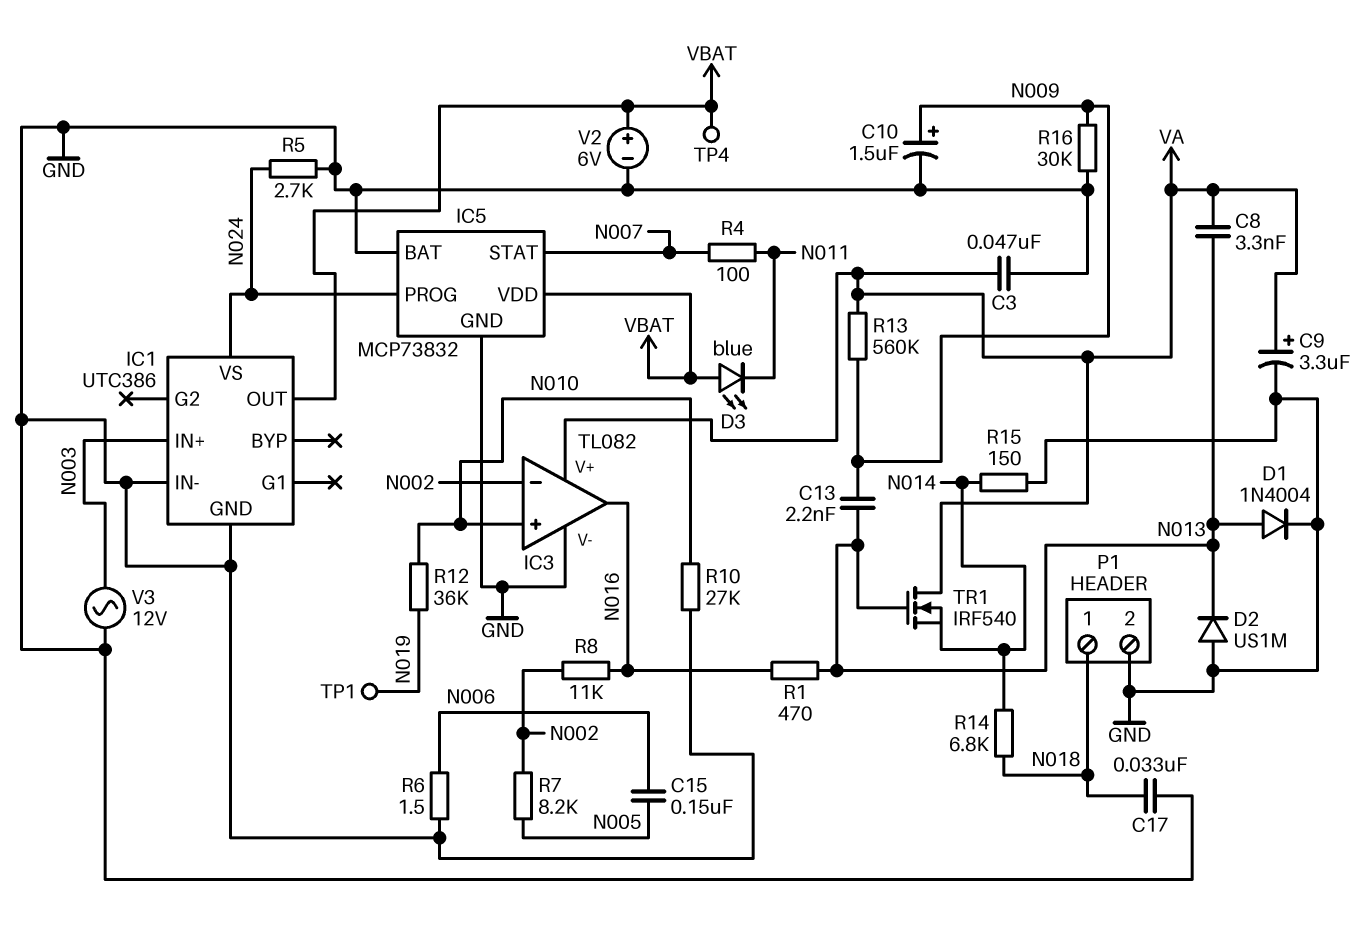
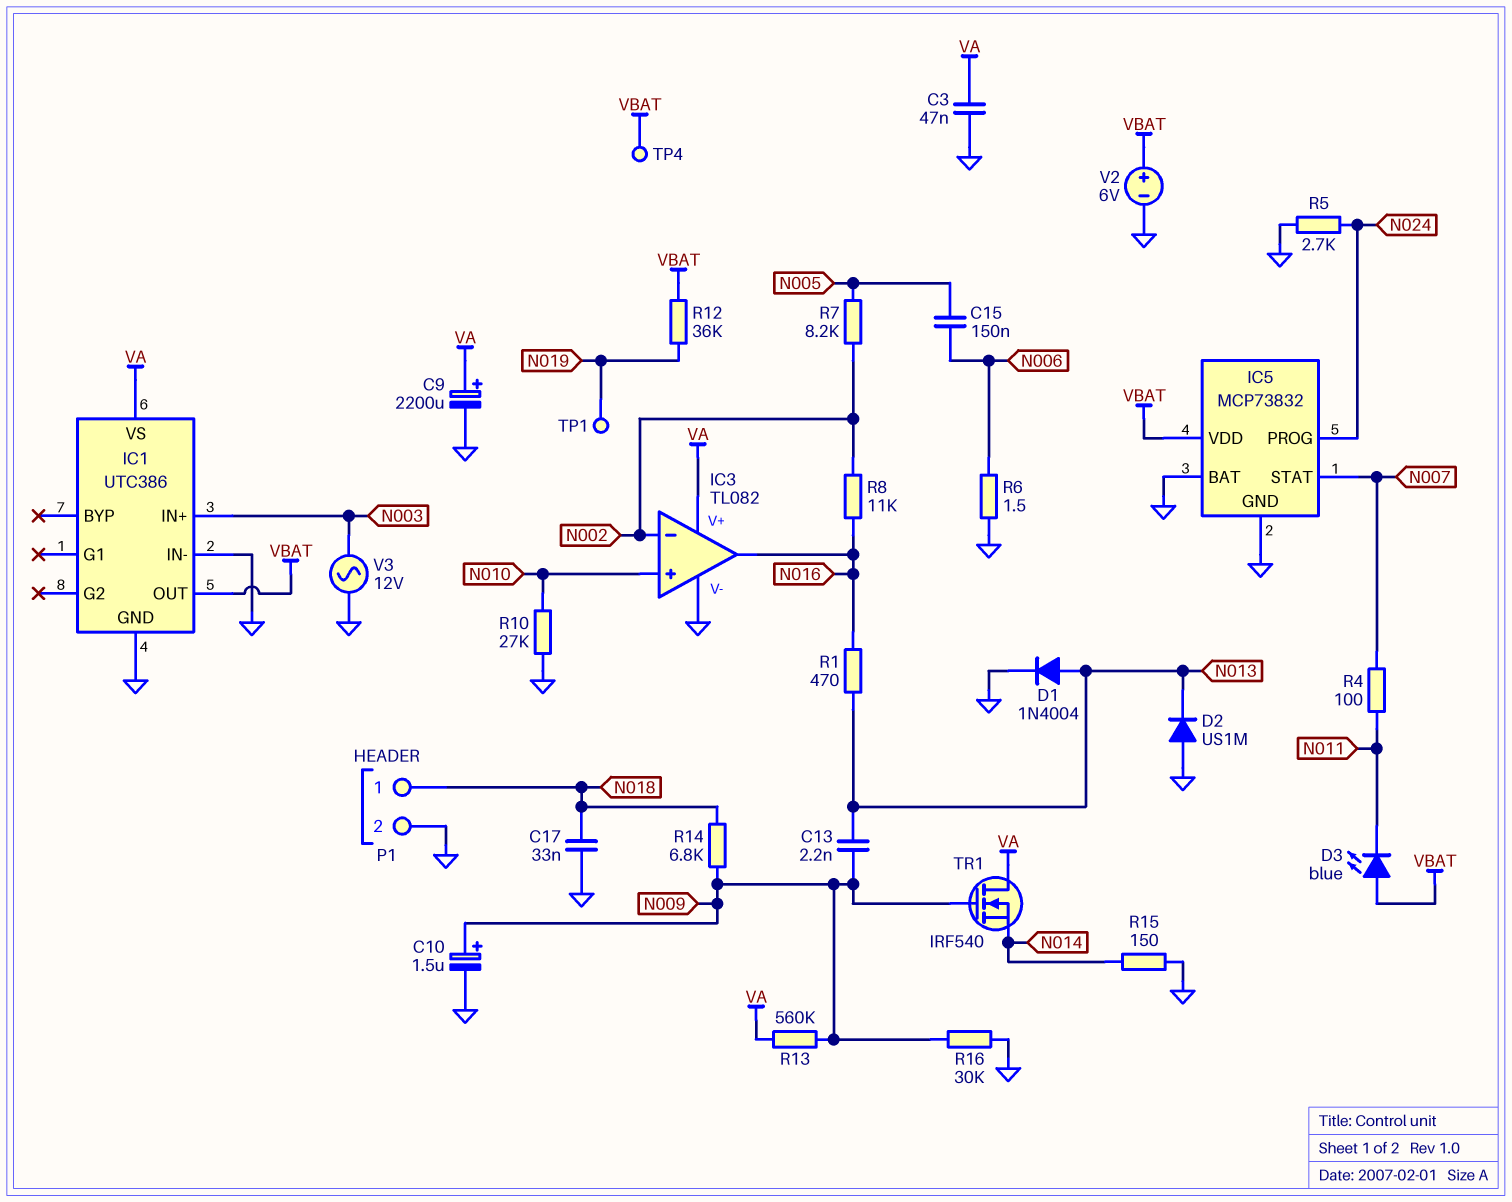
C8: 3.3nF (N013, VA) -> none
C9: 3.3uF (plus VA, minus GND) -> 2200uF (plus VA, minus GND)
IC1 pin VS: N024 -> VA
R12: 36k (N010, N019) -> 36k (N019, VBAT)
R14: 6.8k (N014, N018) -> 6.8k (N009, N018)
TR1: NMOS IRF540 (G N013, D VA, S N014) -> NMOS IRF540 (G N009, D VA, S N014)

